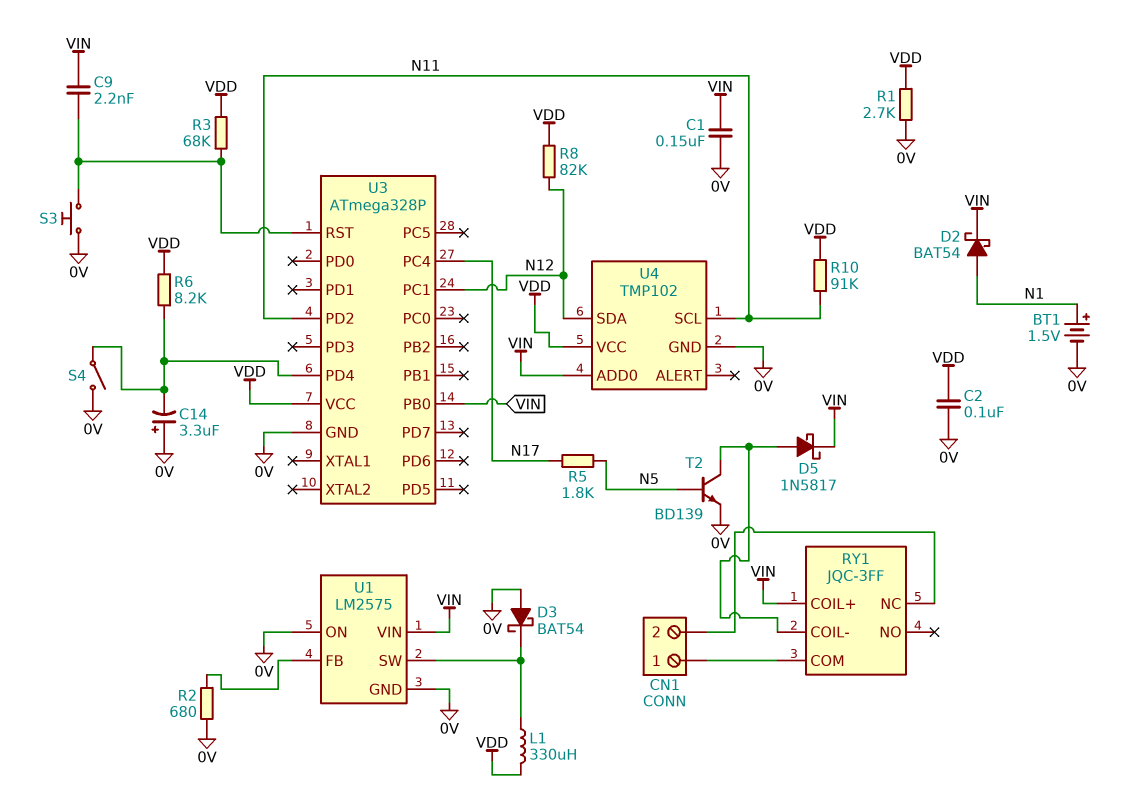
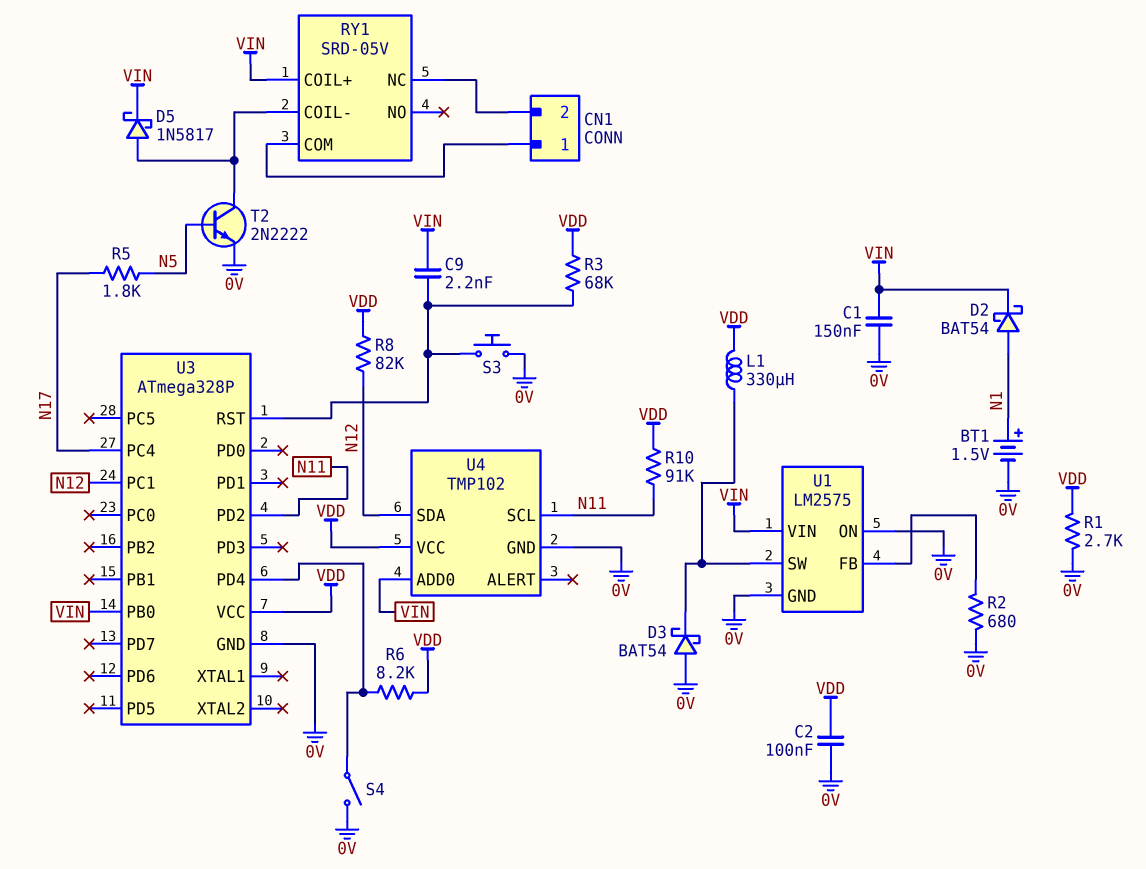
C14: 3.3uF (plus 0V, minus U3/PD4) -> none
RY1: JQC-3FF -> SRD-05V
T2: NPN BD139 (B N5, C RY1/COIL-, E 0V) -> NPN 2N2222 (B N5, C RY1/COIL-, E 0V)

